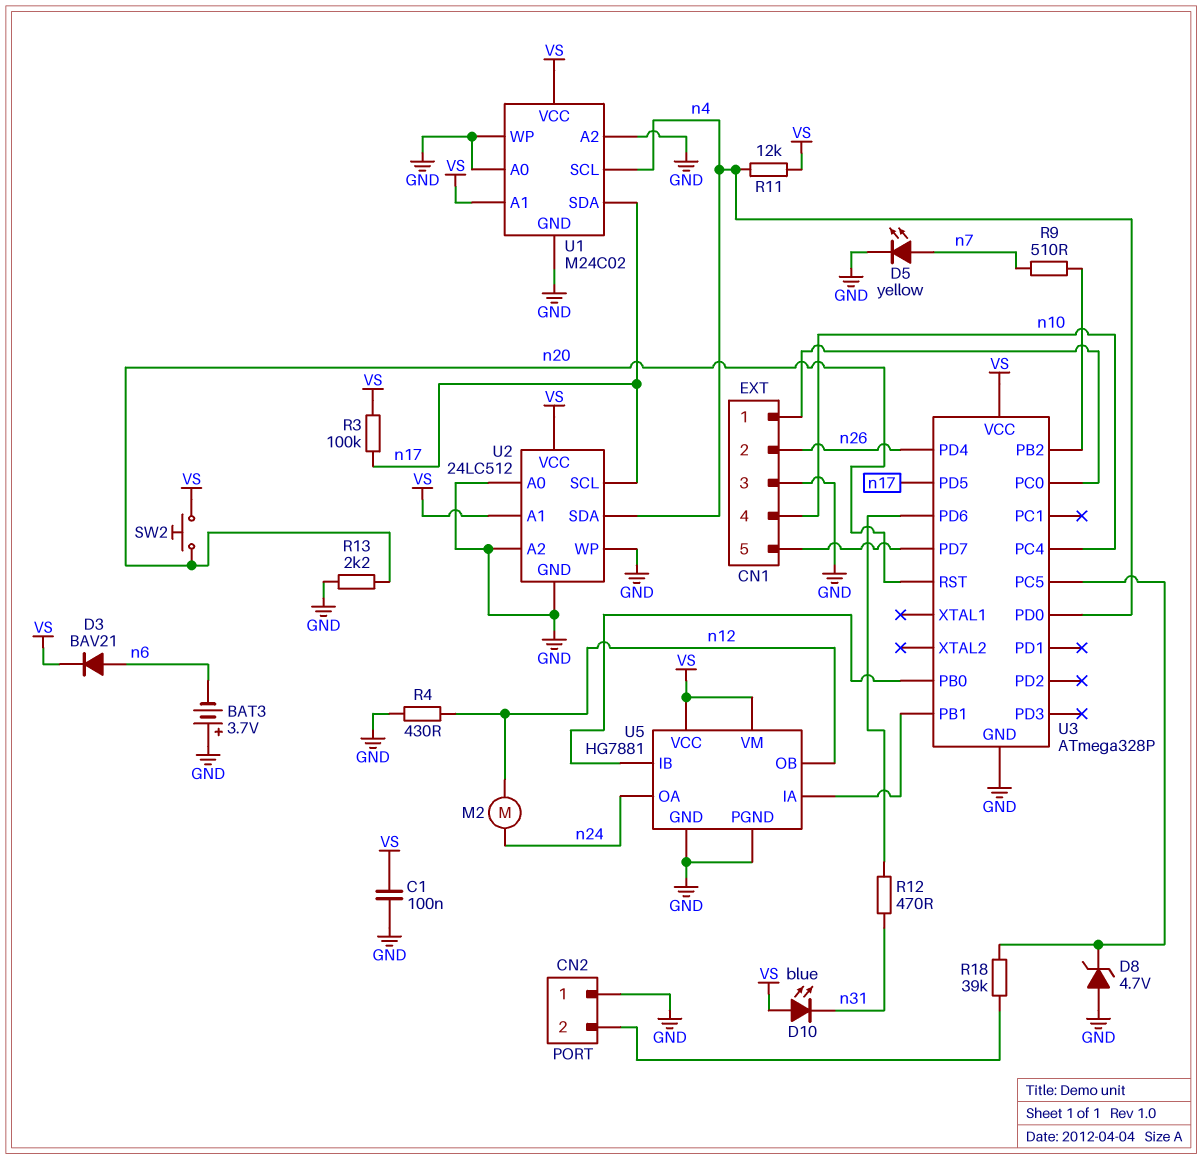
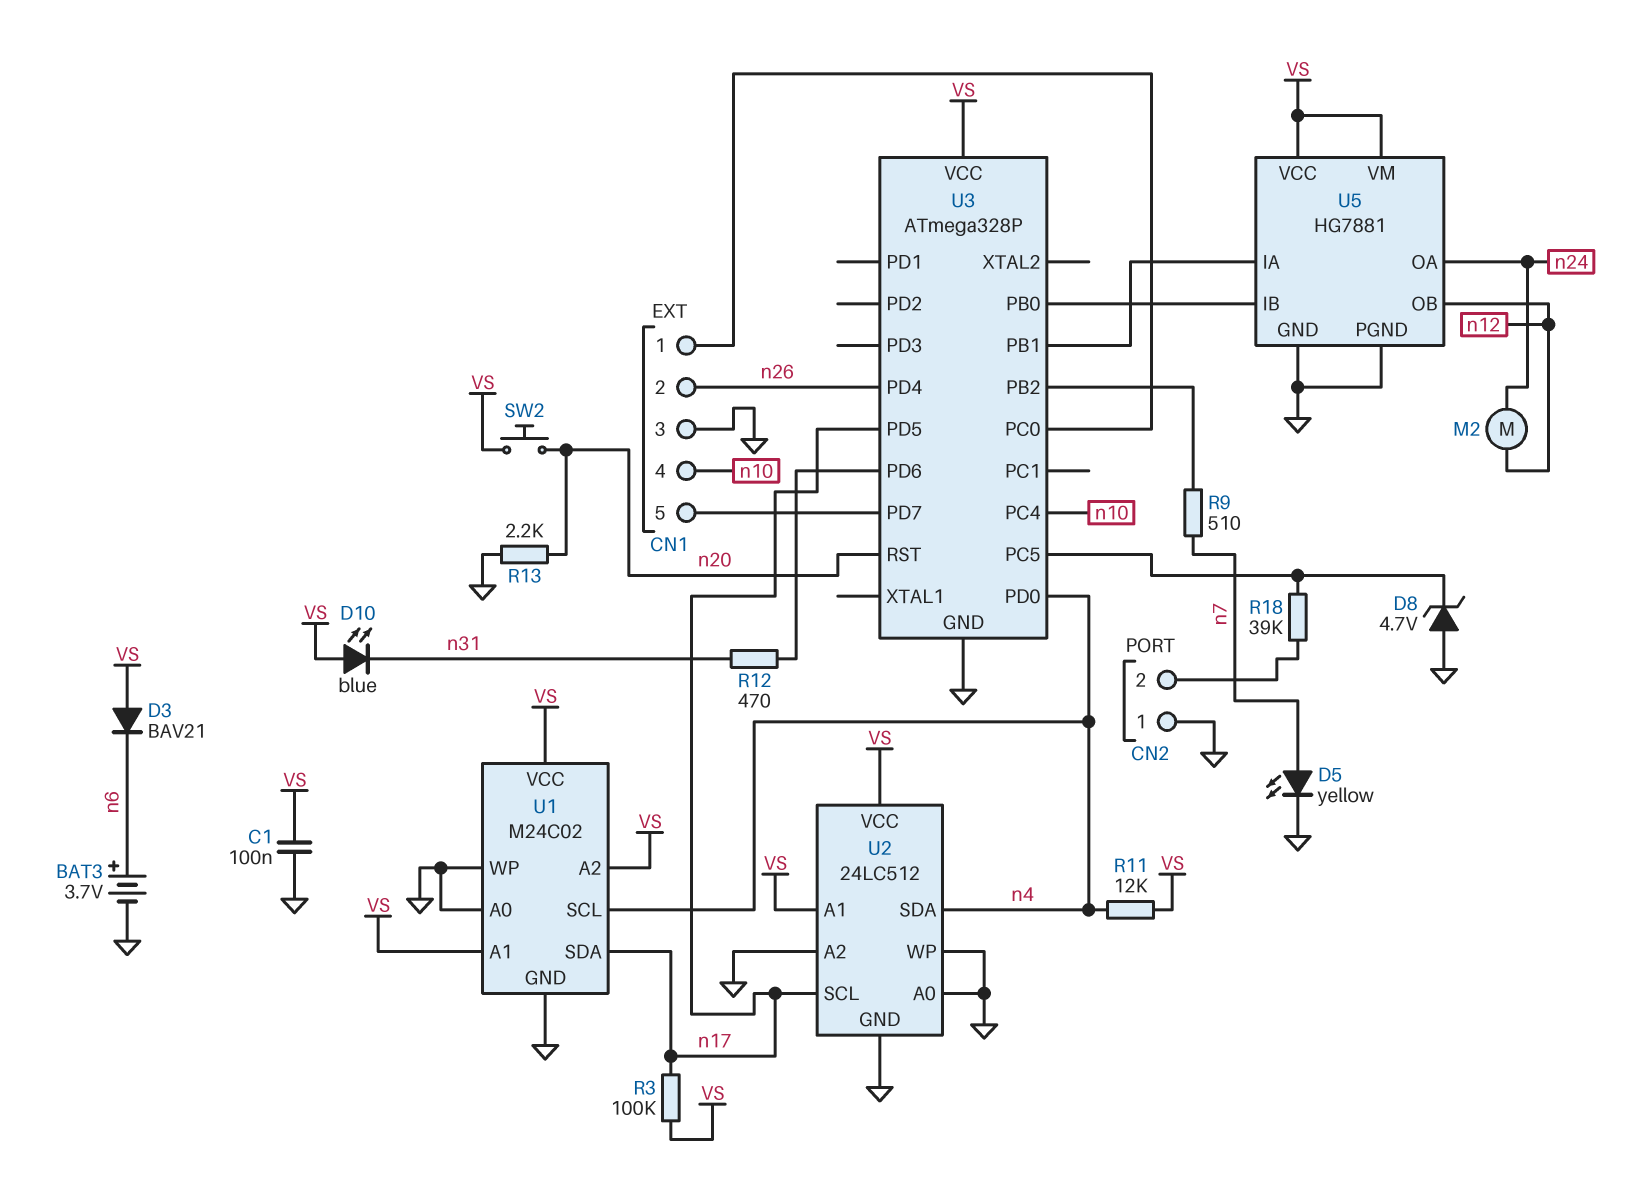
BAT3: 3.7V (plus GND, minus n6) -> 3.7V (plus n6, minus GND)
D3: diode BAV21 (A n6, K VS) -> diode BAV21 (A VS, K n6)
R4: 430 (GND, n12) -> none
U1 pin A2: GND -> VS

